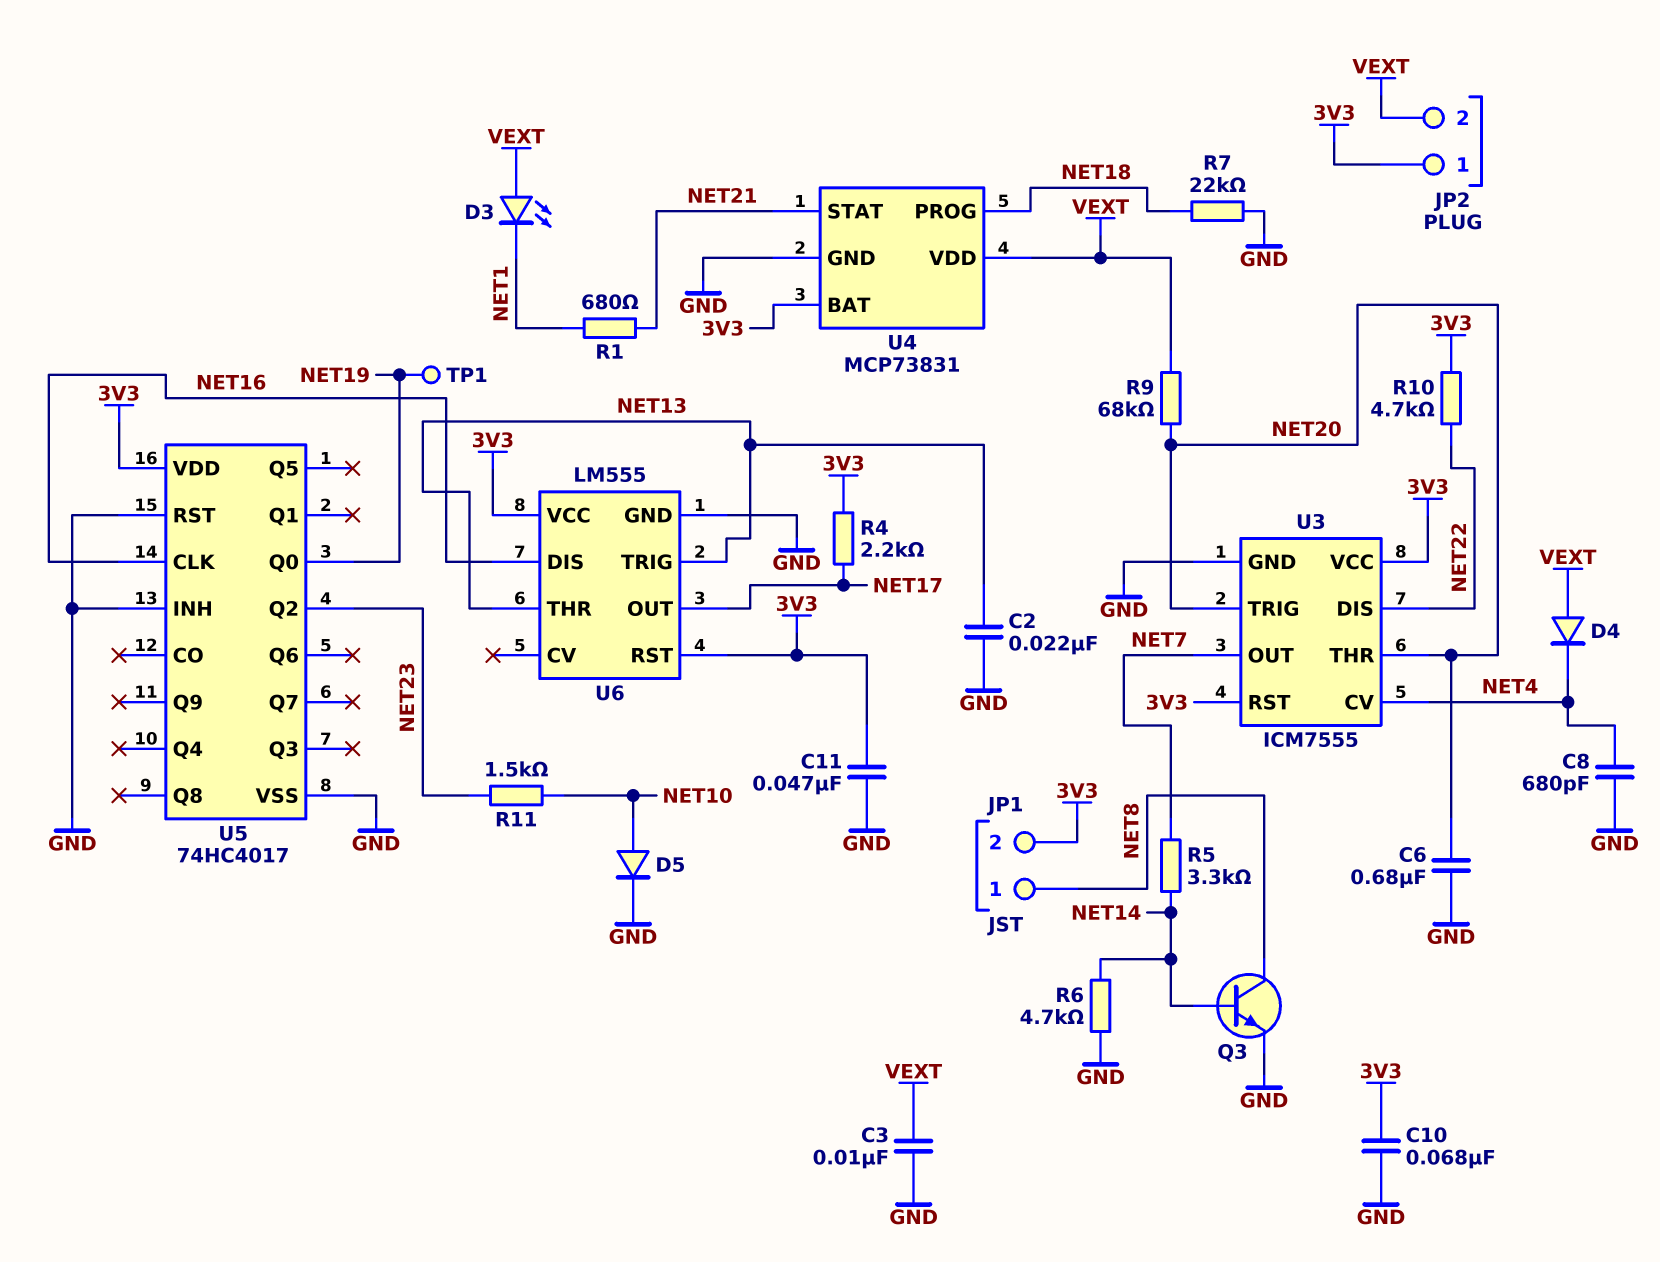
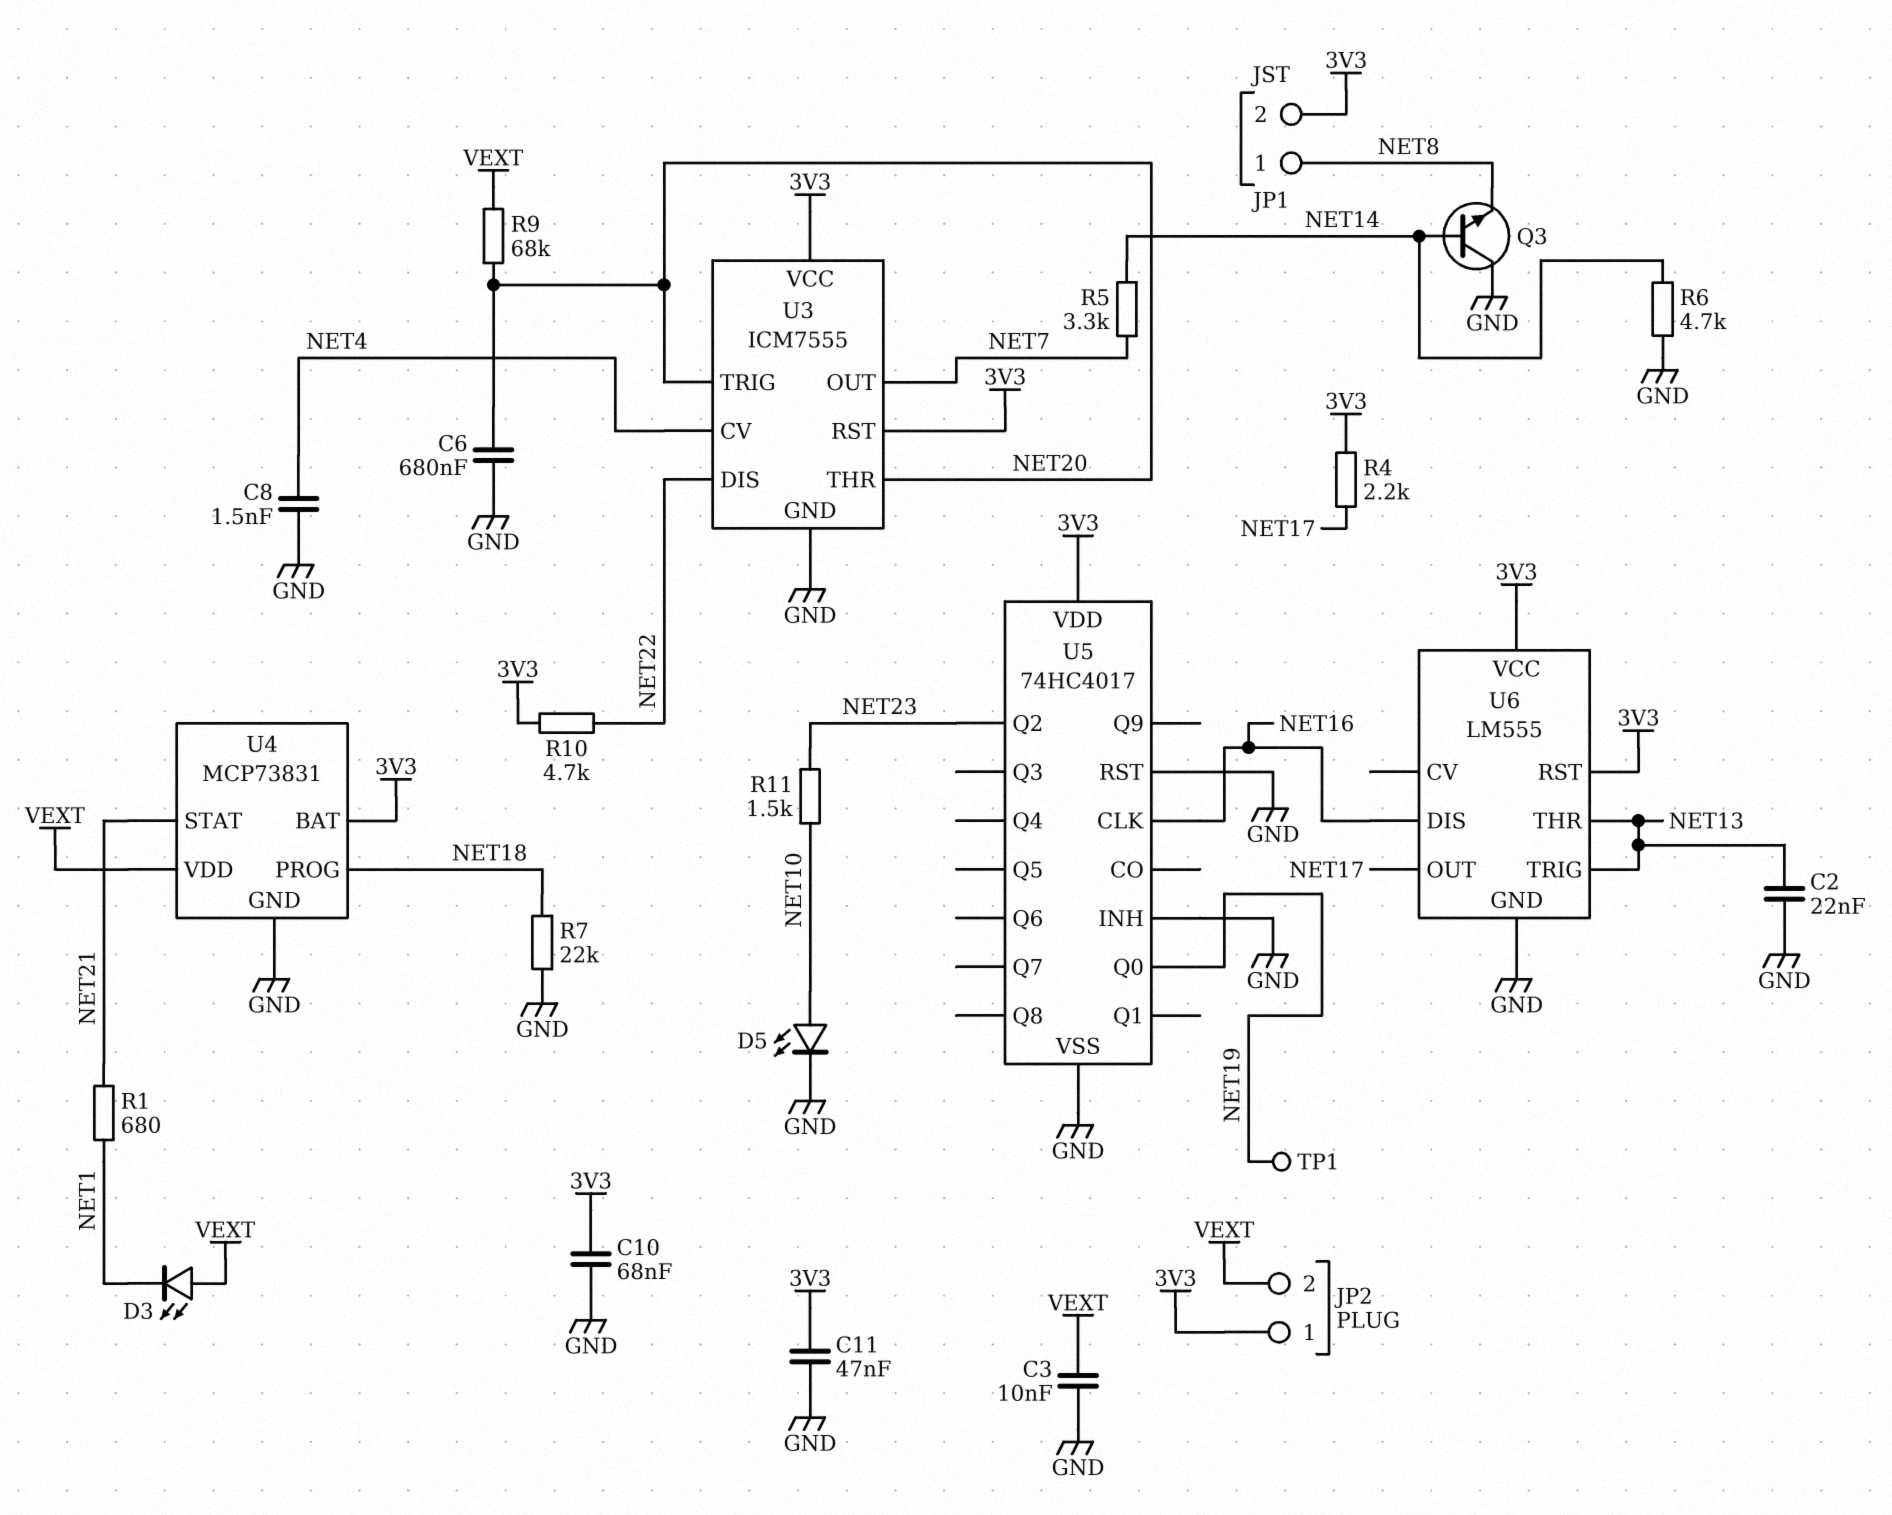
C8: 680pF (GND, NET4) -> 1.5nF (GND, NET4)
D4: diode (A VEXT, K NET4) -> none
D5: diode (A NET10, K GND) -> LED (A NET10, K GND)
Q3: NPN (B NET14, C NET8, E GND) -> NPN (B NET14, C GND, E NET8)

